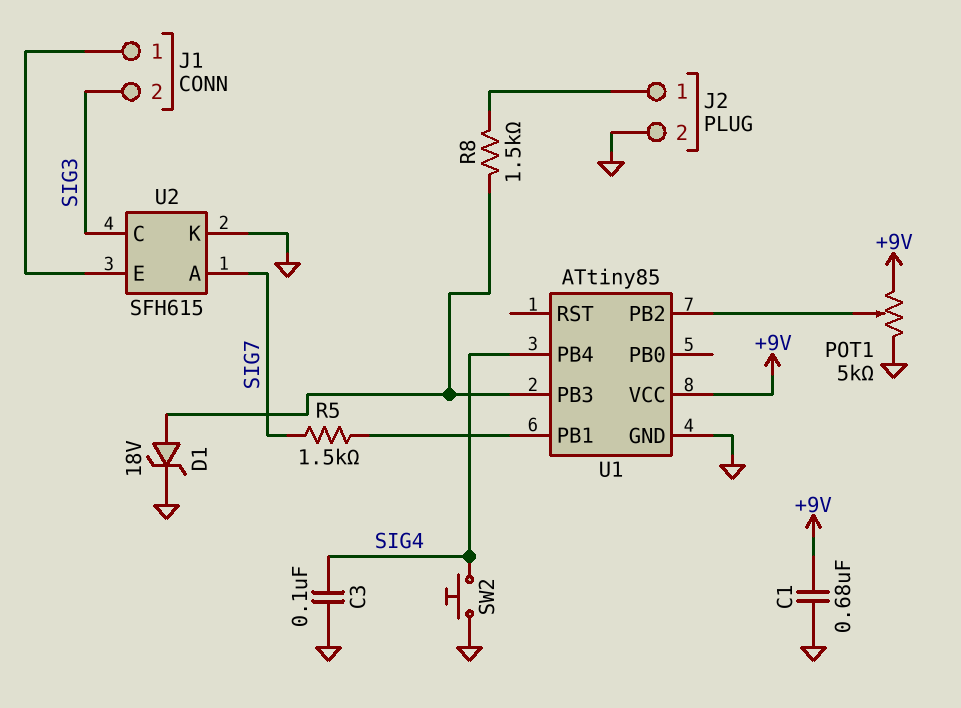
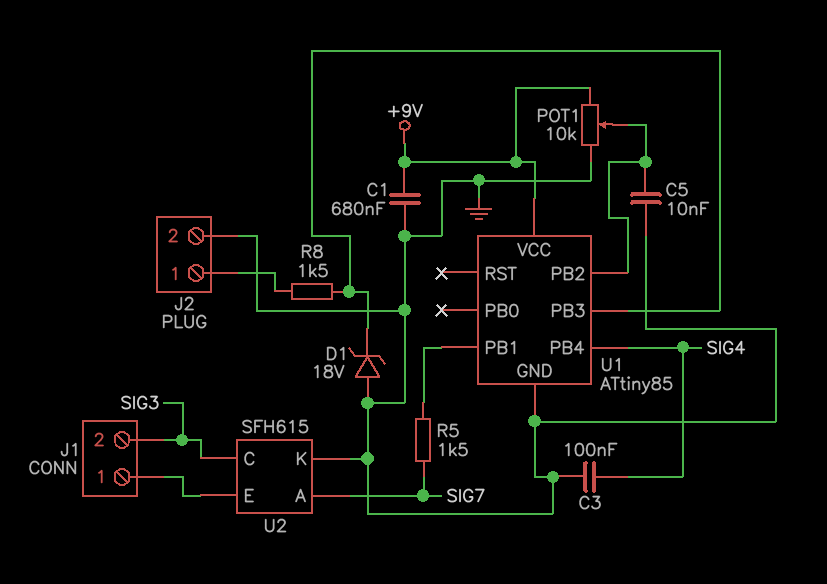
C5: none -> 10nF (GND, U1/PB2)
D1: zener 18V (A U1/PB3, K GND) -> zener 18V (A GND, K U1/PB3)
POT1: 5k (+9V, GND, wiper U1/PB2) -> 10k (+9V, GND, wiper U1/PB2)
SW2: button (GND, SIG4) -> none

